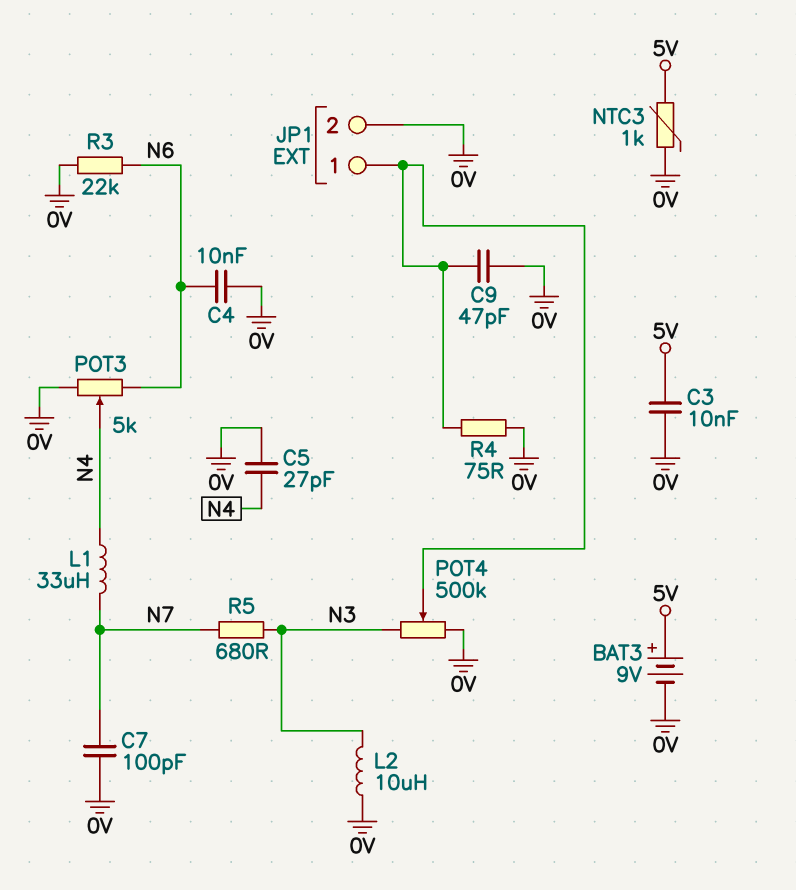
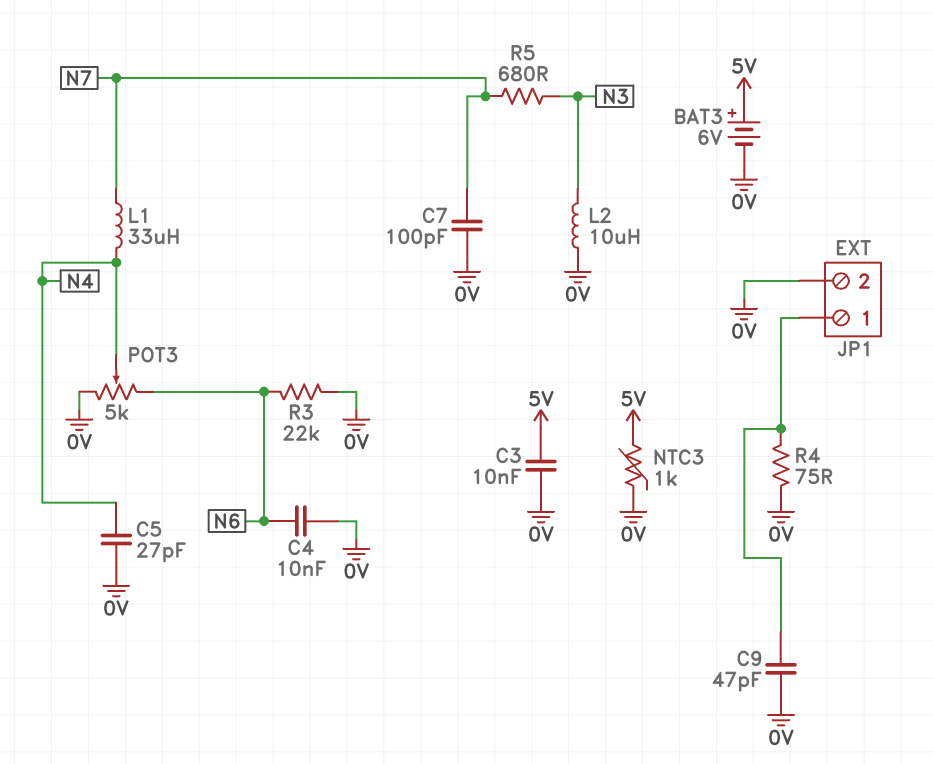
BAT3: 9V (plus 5V, minus 0V) -> 6V (plus 5V, minus 0V)
POT4: 500k (0V, N3, wiper JP1/1) -> none

